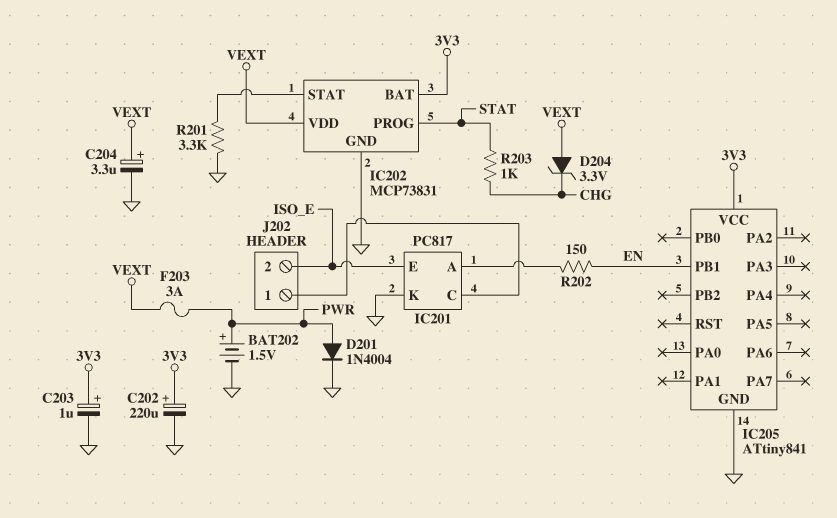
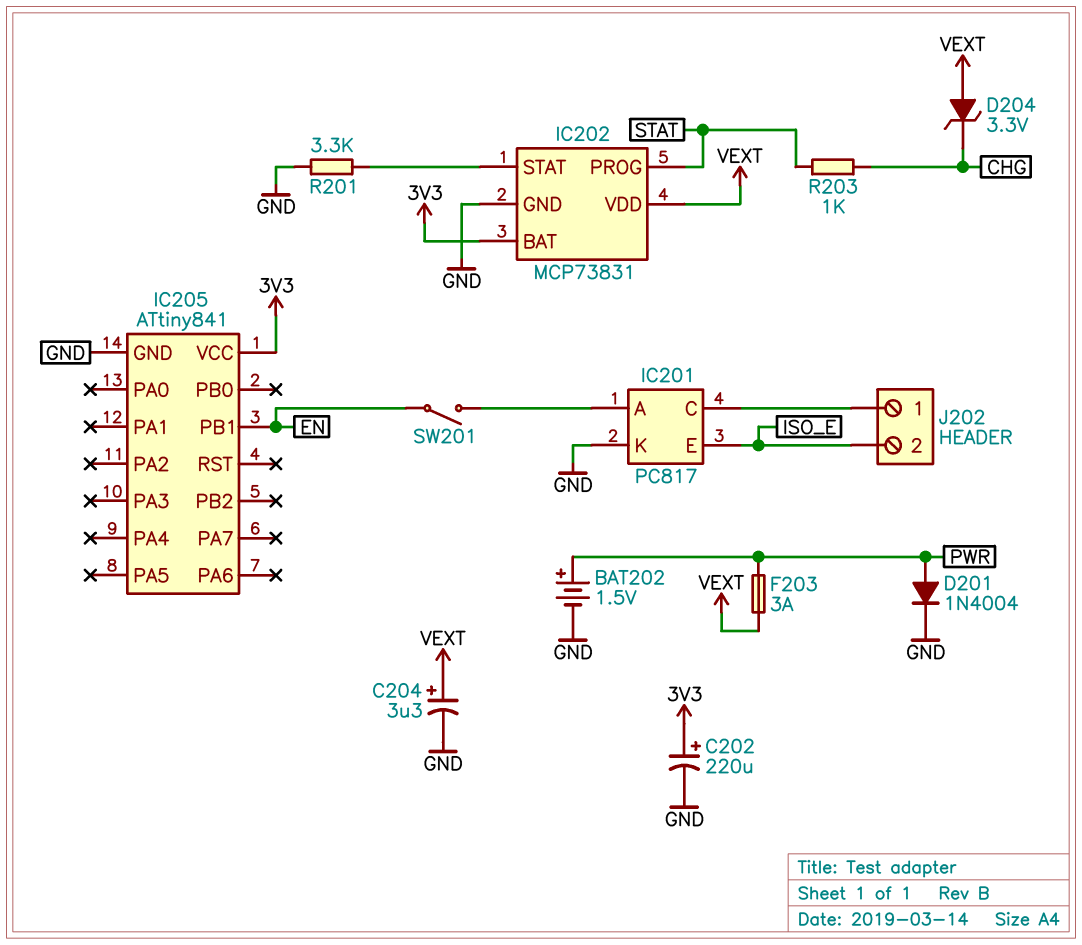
C203: 1uF (plus 3V3, minus GND) -> none
R202: 150 (EN, IC201/A) -> none
SW201: none -> switch (EN, IC201/A)

